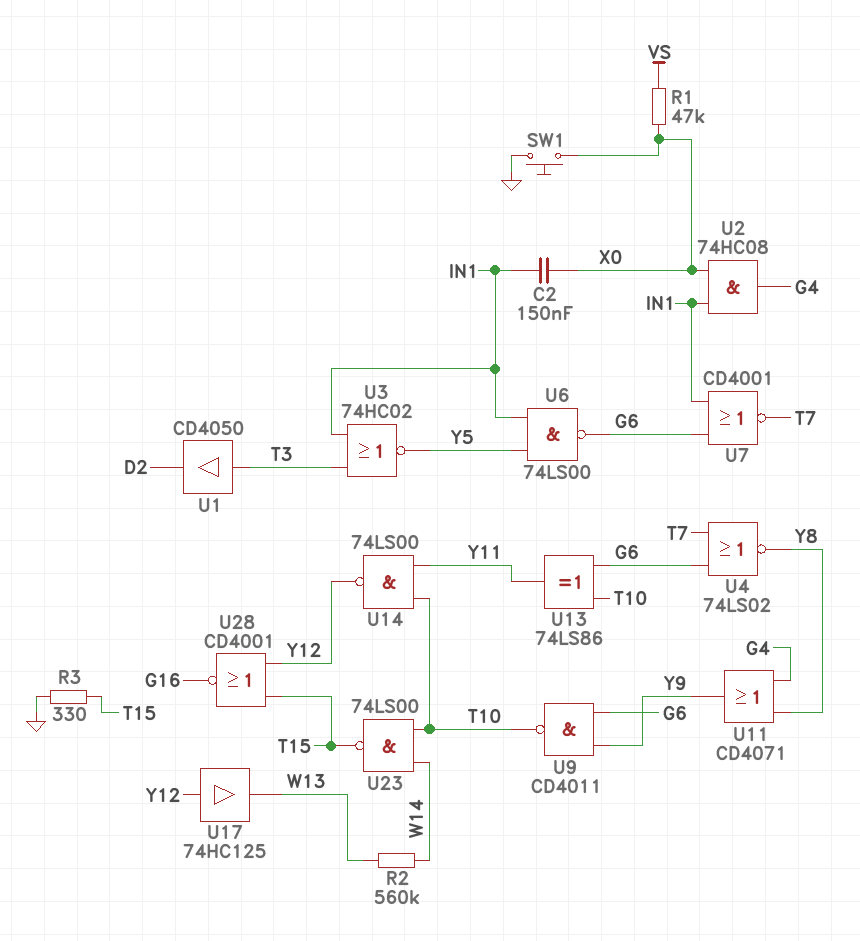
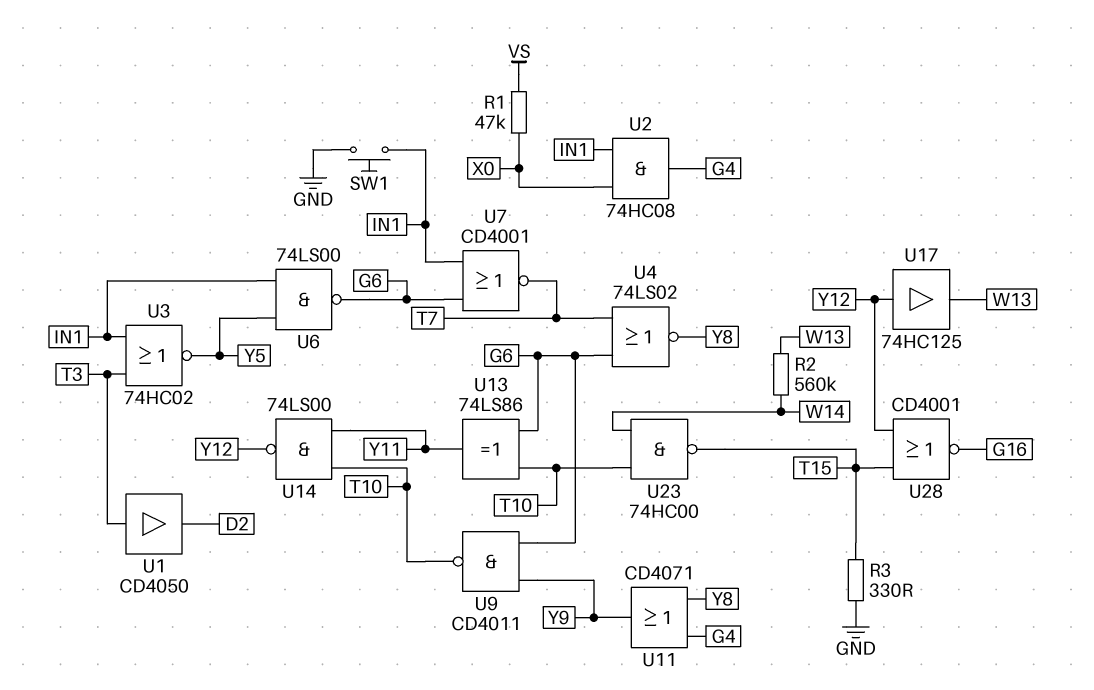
C2: 150nF (IN1, X0) -> none
SW1: button (GND, X0) -> button (GND, IN1)
U23: NAND 74LS00 (in T10, in W14, out T15) -> NAND 74HC00 (in T10, in W14, out T15)

